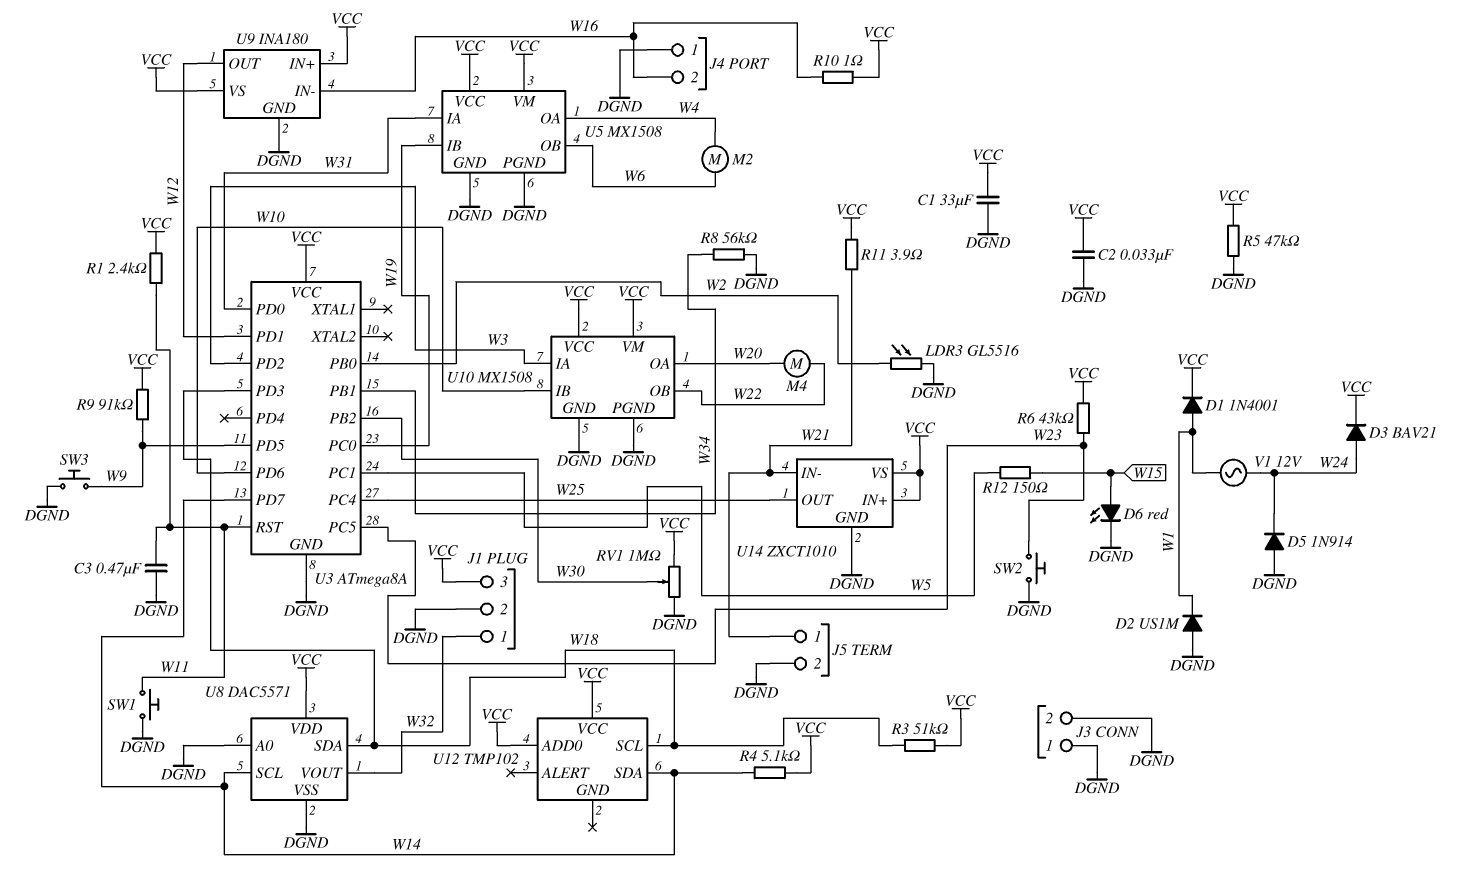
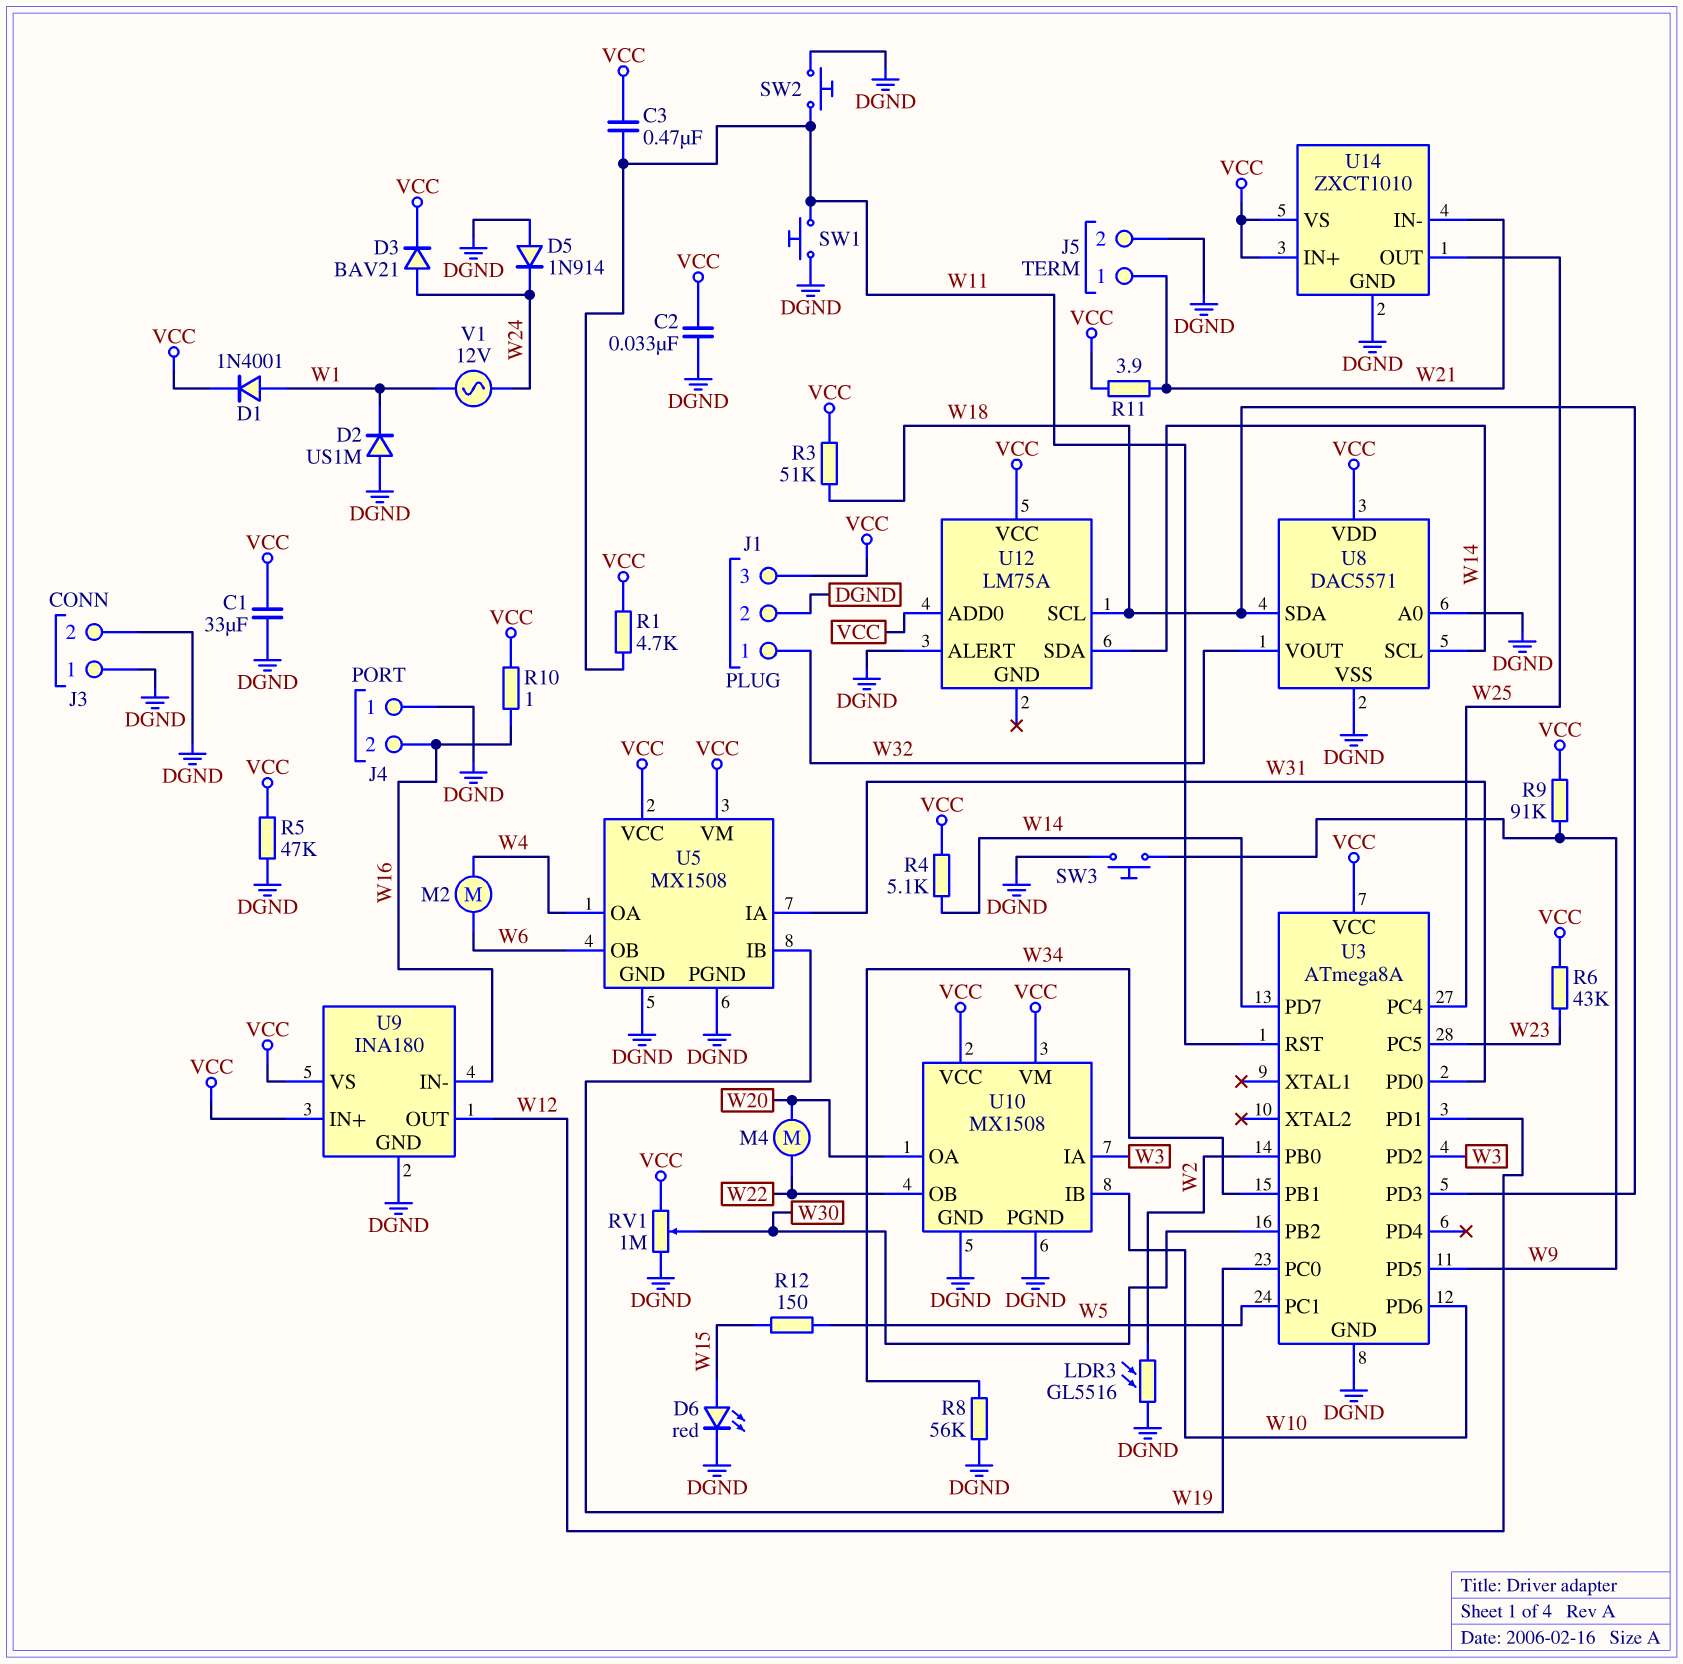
C3: 470nF (DGND, W11) -> 470nF (VCC, W11)
R1: 2.4k (VCC, W11) -> 4.7k (VCC, W11)
SW2: button (DGND, W23) -> button (DGND, W11)
U12: TMP102 -> LM75A
U12 pin ALERT: none -> DGND

